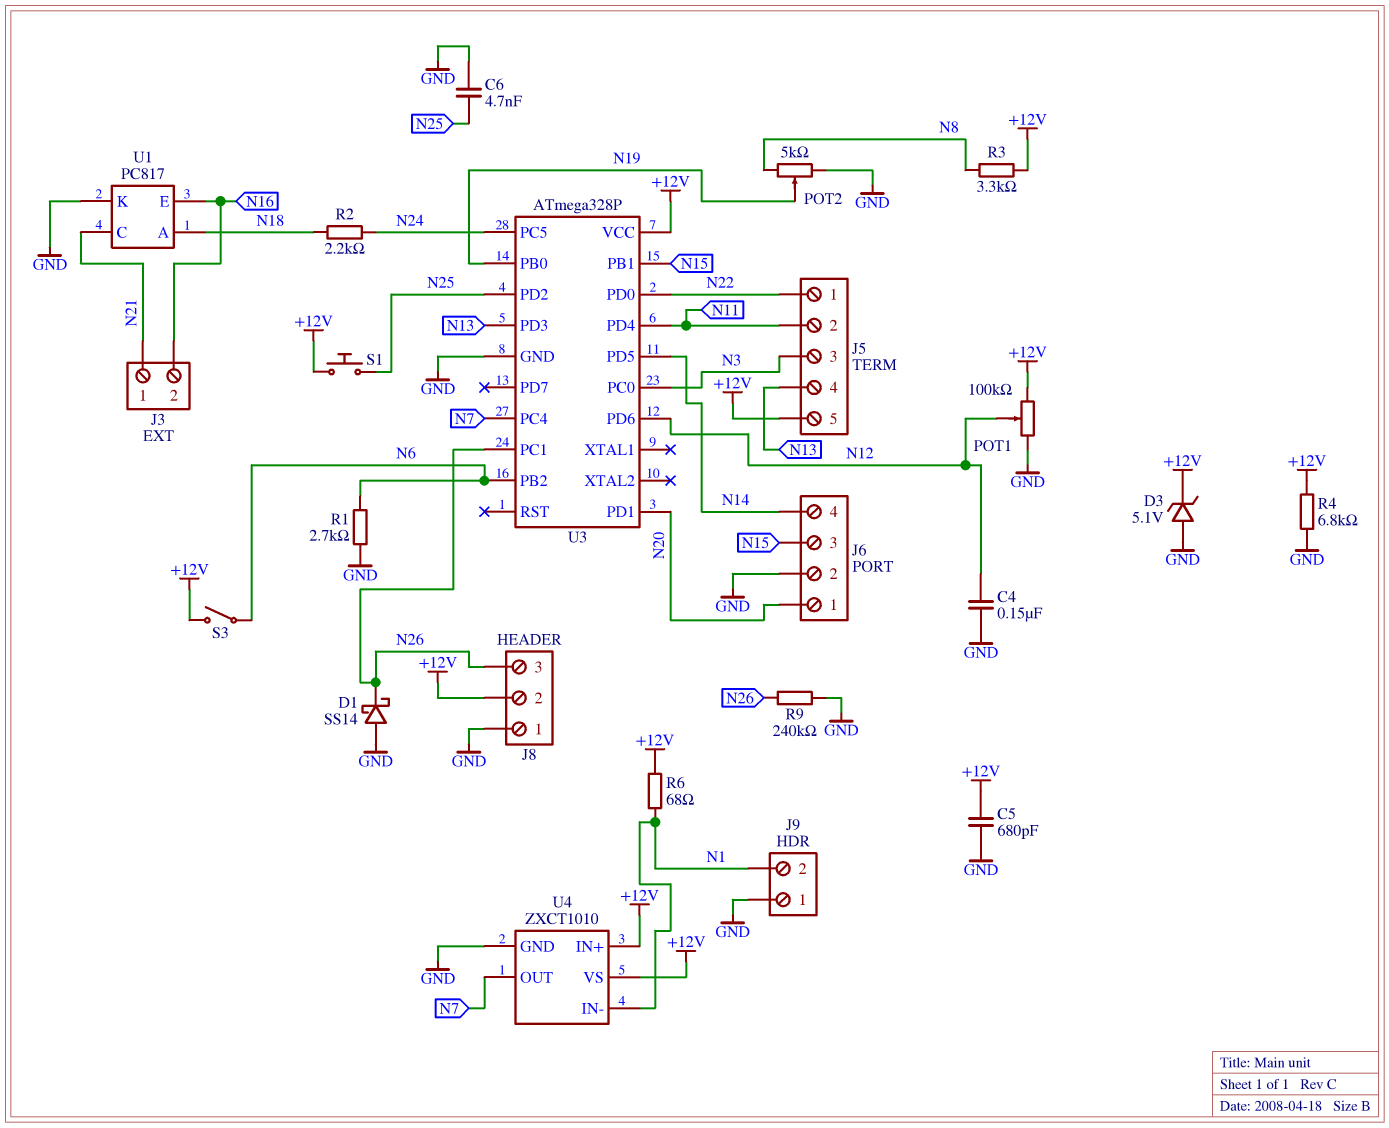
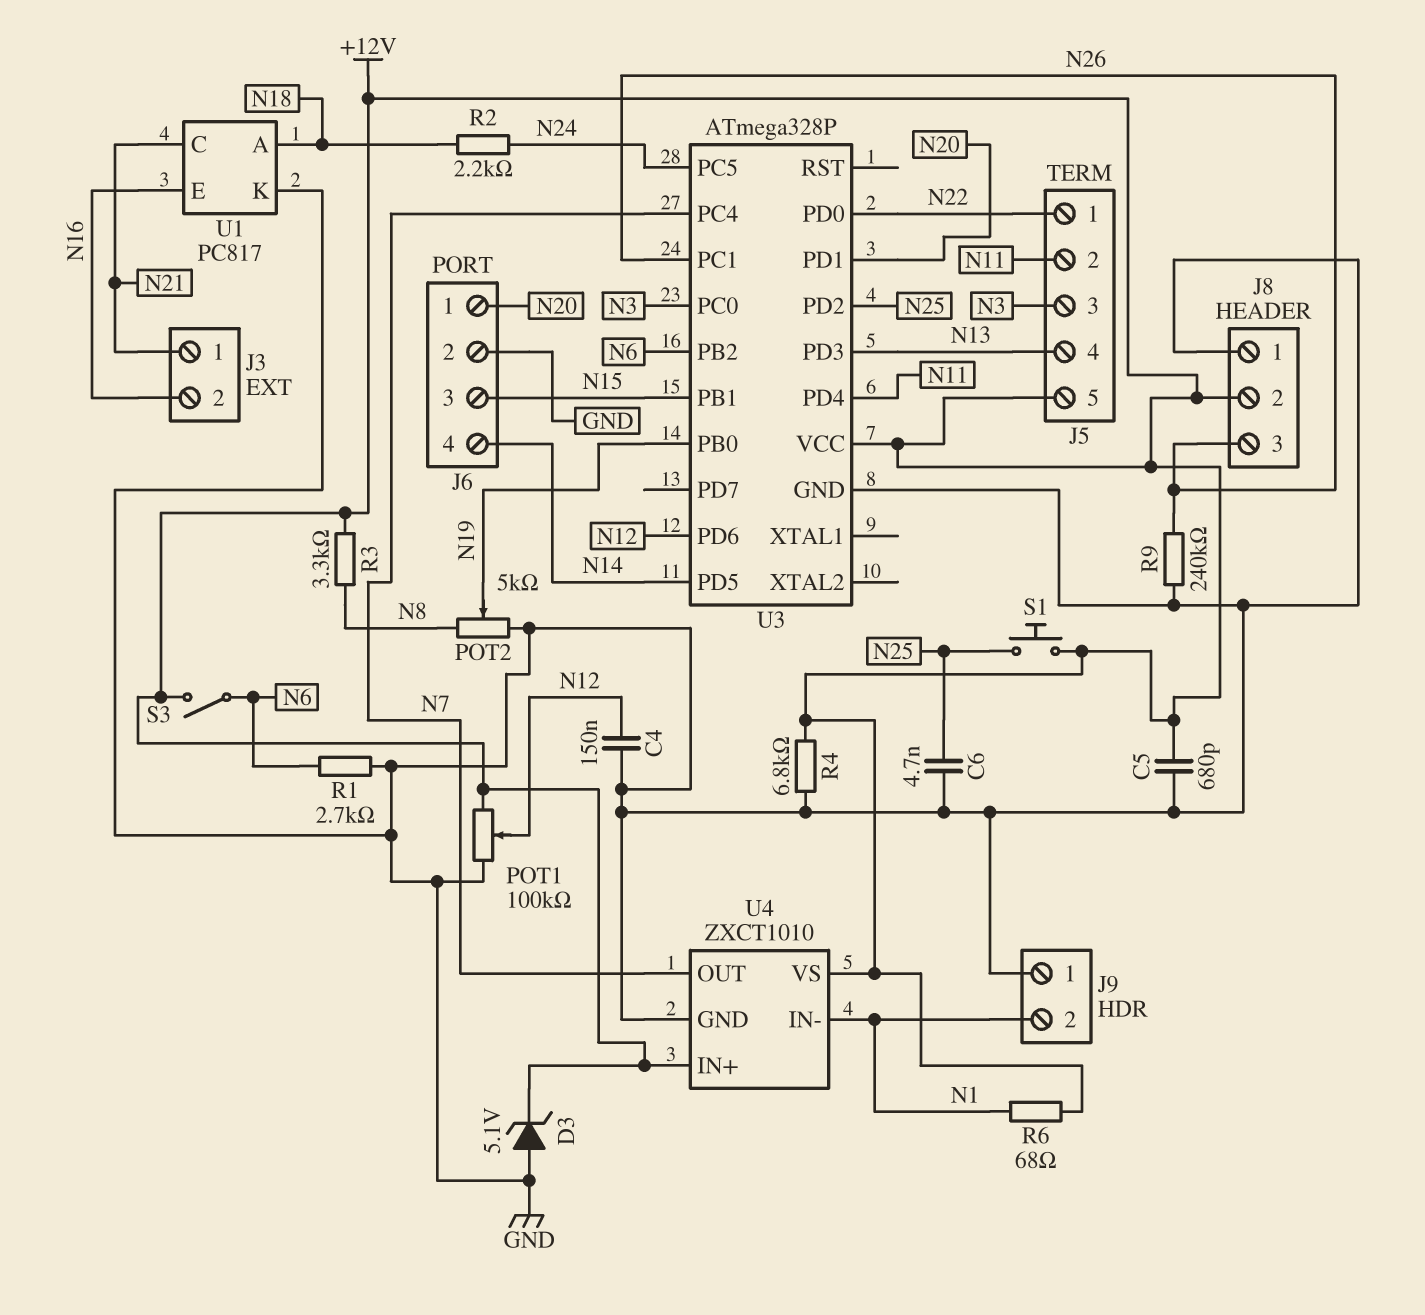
D1: schottky SS14 (A GND, K N26) -> none

